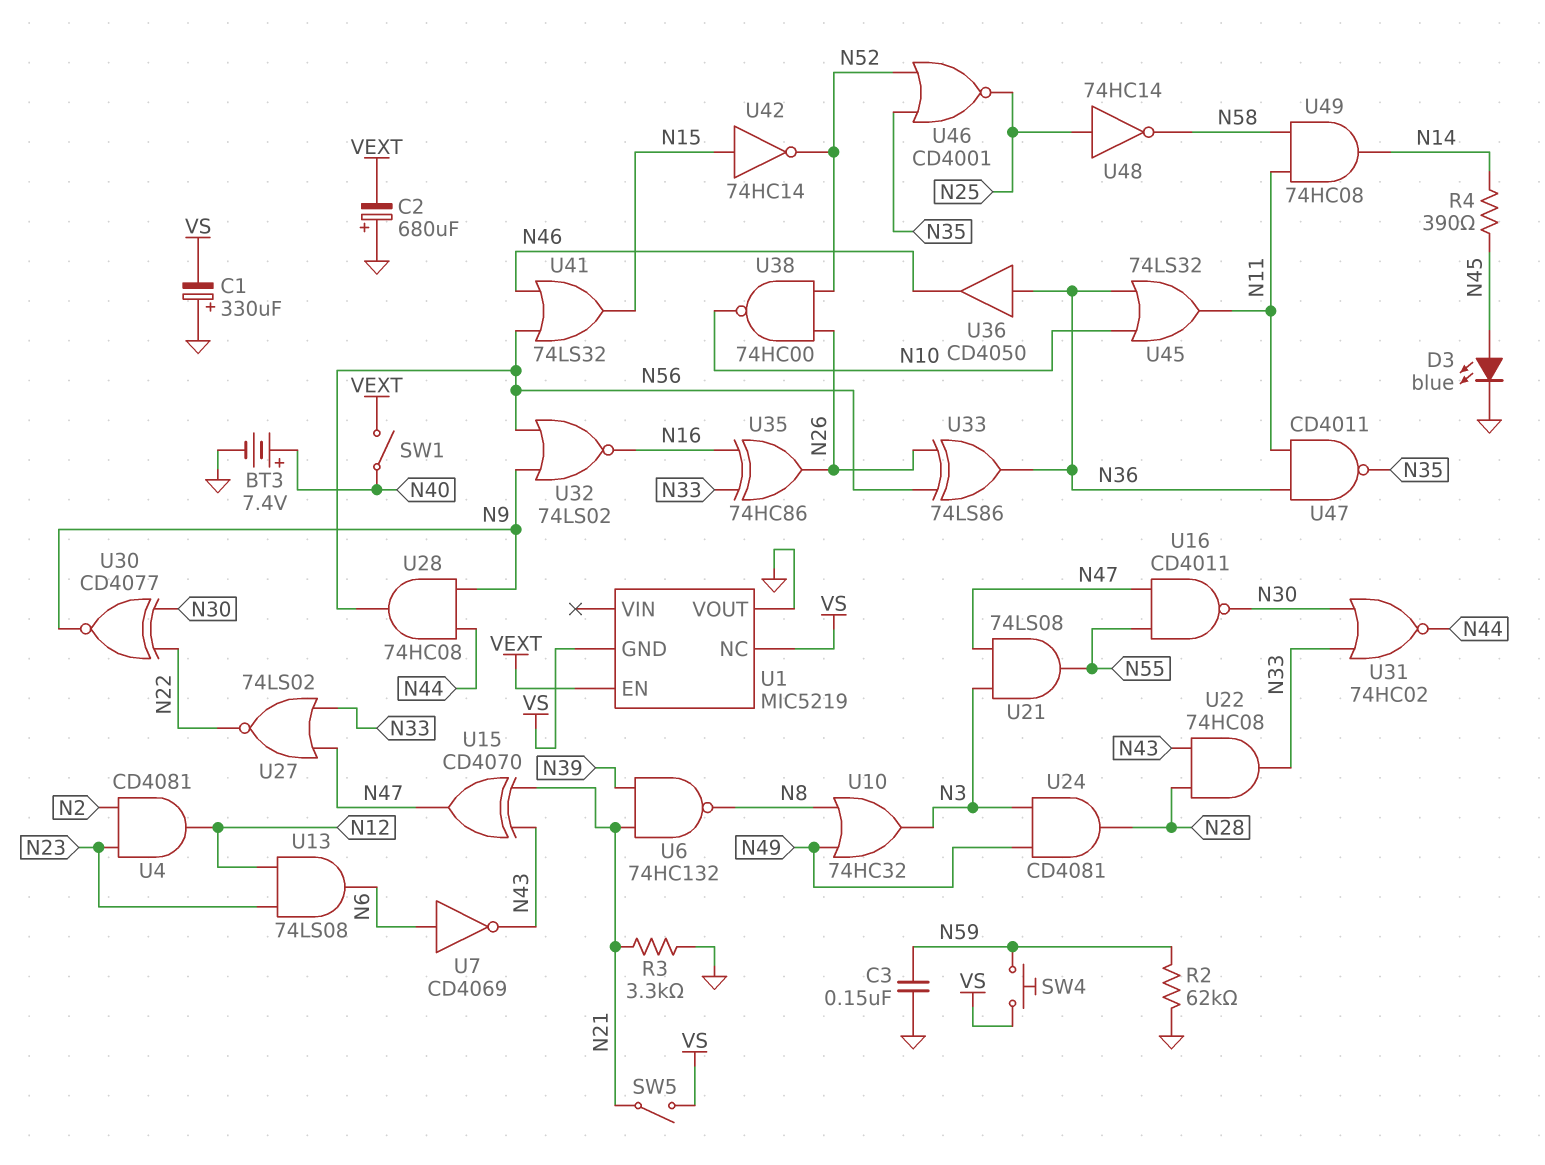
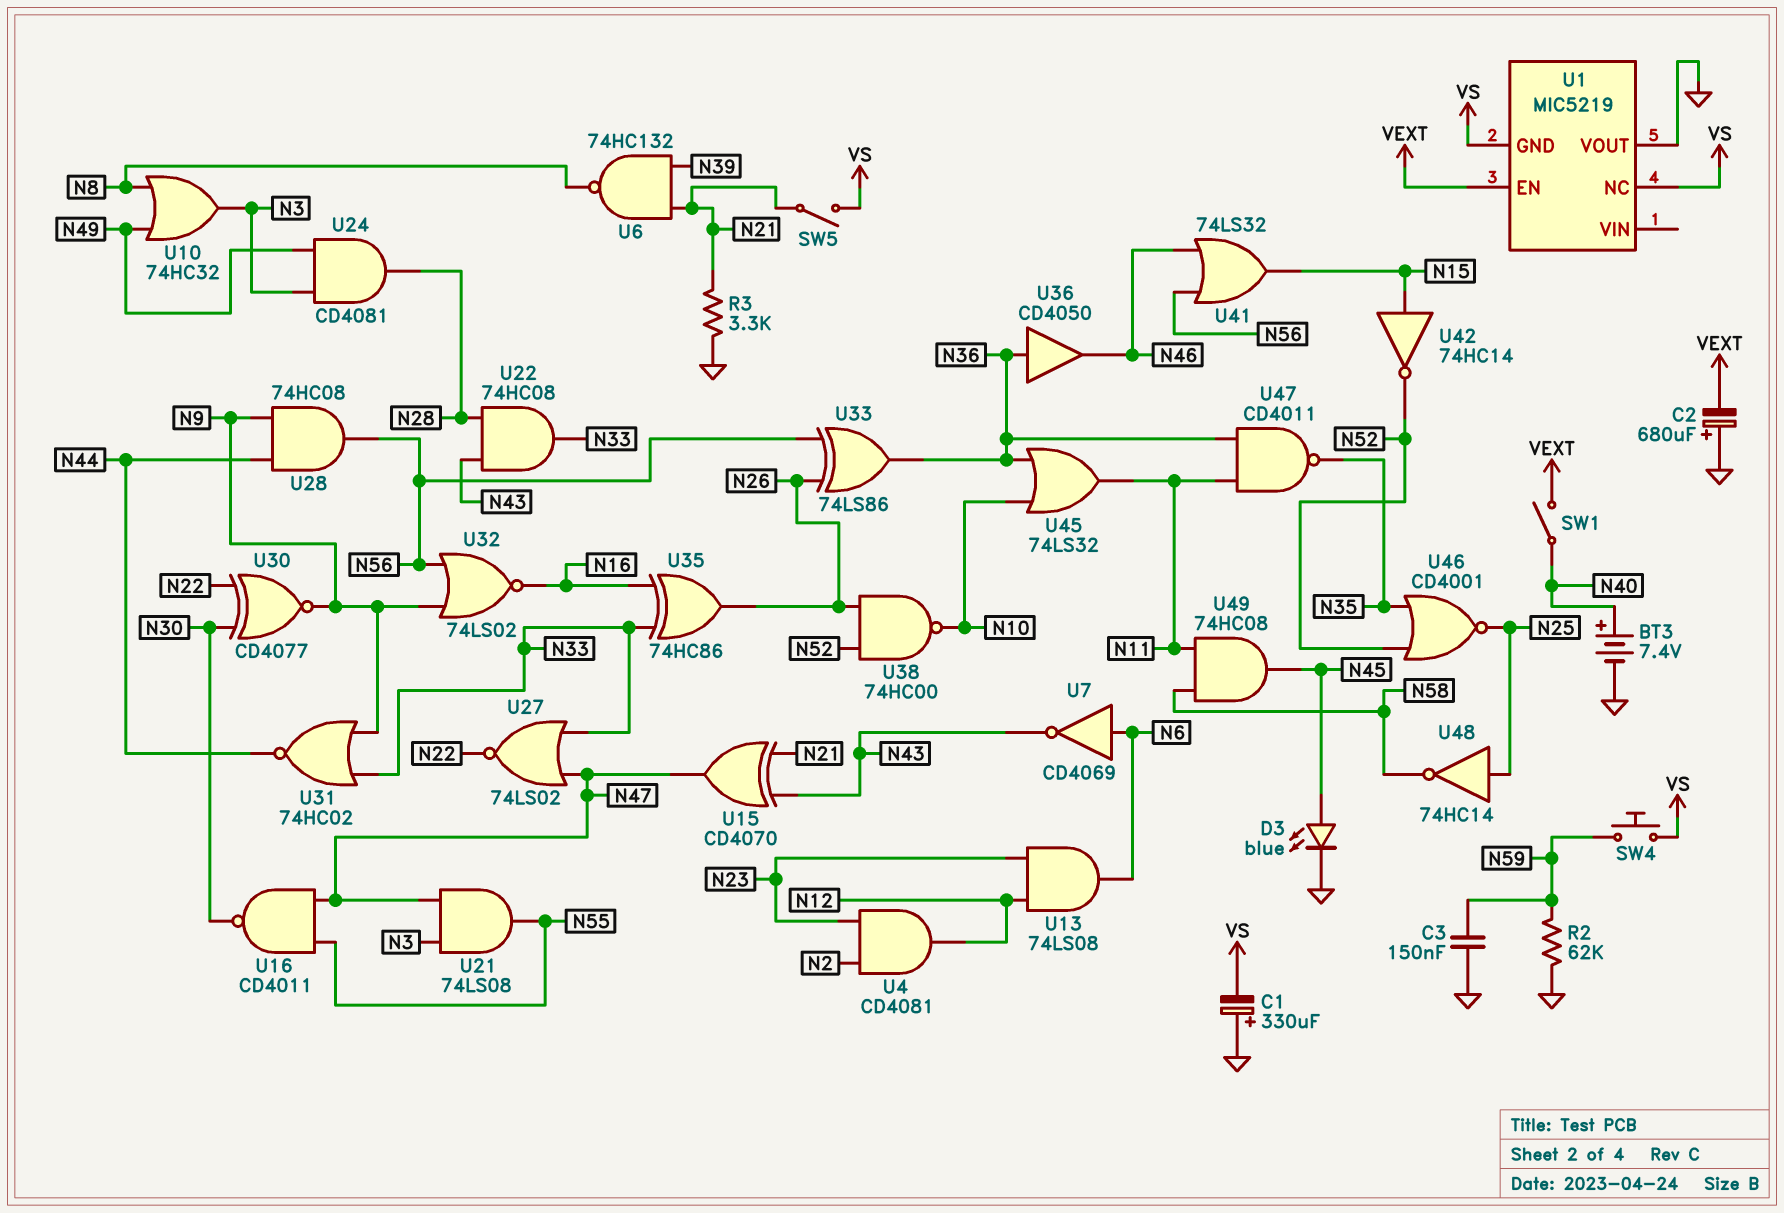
R4: 390 (N14, N45) -> none
U31: NOR 74HC02 (in N30, in N33, out N44) -> NOR 74HC02 (in N9, in N33, out N44)
U49: AND 74HC08 (in N11, in N58, out N14) -> AND 74HC08 (in N11, in N58, out N45)

